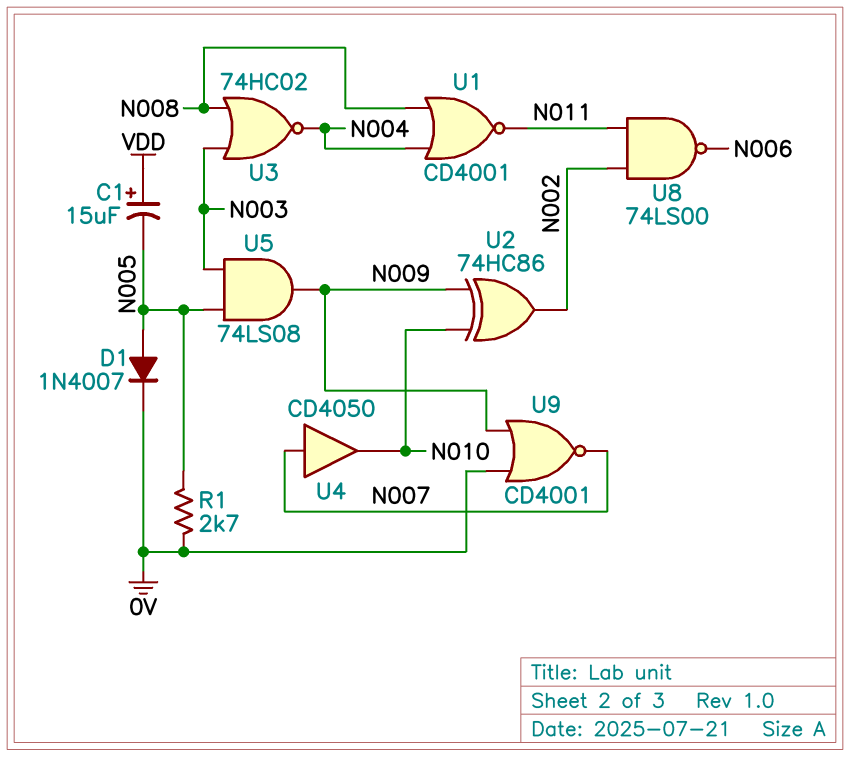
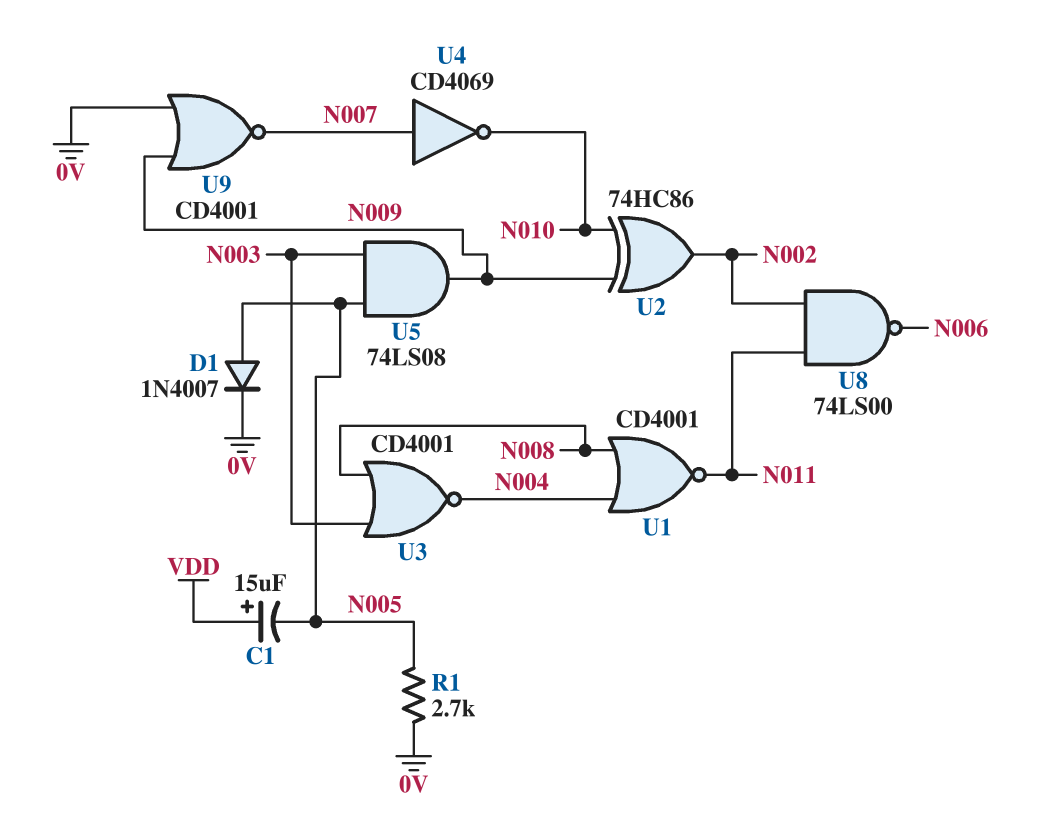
U3: NOR 74HC02 (in N003, in N008, out N004) -> NOR CD4001 (in N003, in N008, out N004)
U4: buffer CD4050 (in N007, out N010) -> NOT CD4069 (in N007, out N010)

